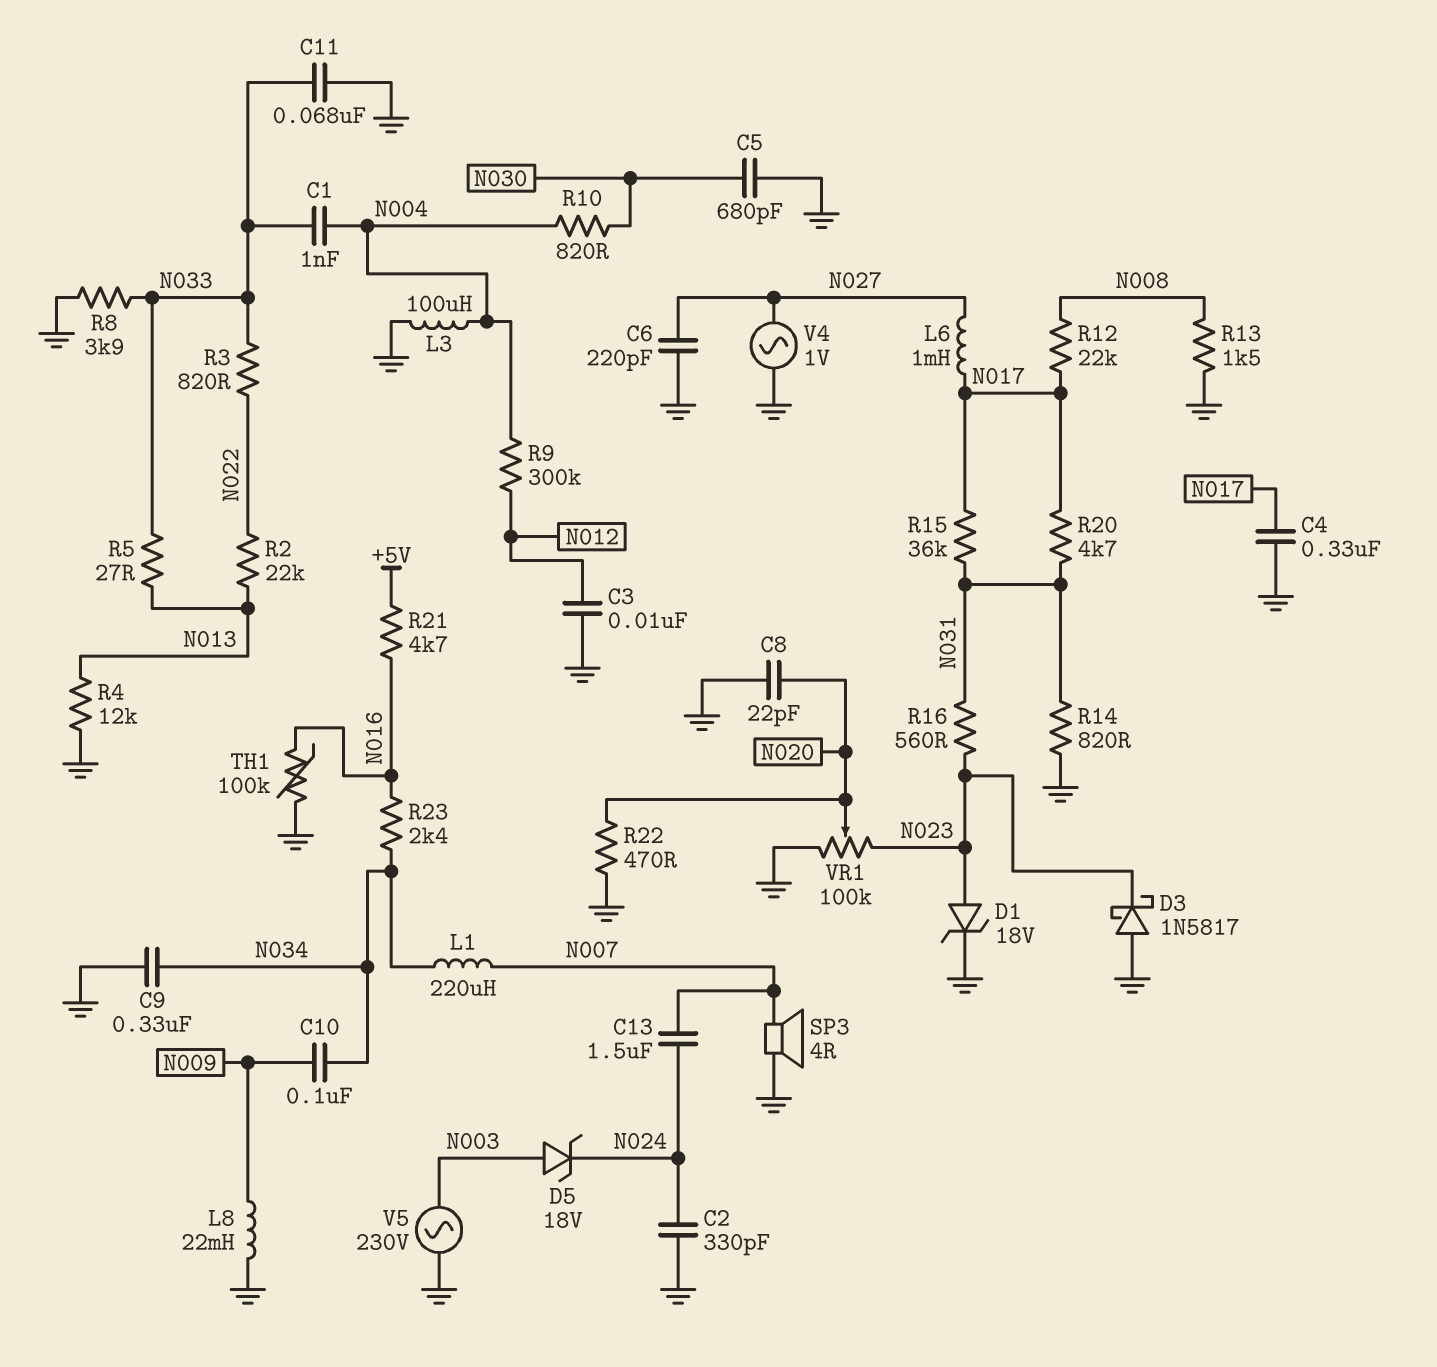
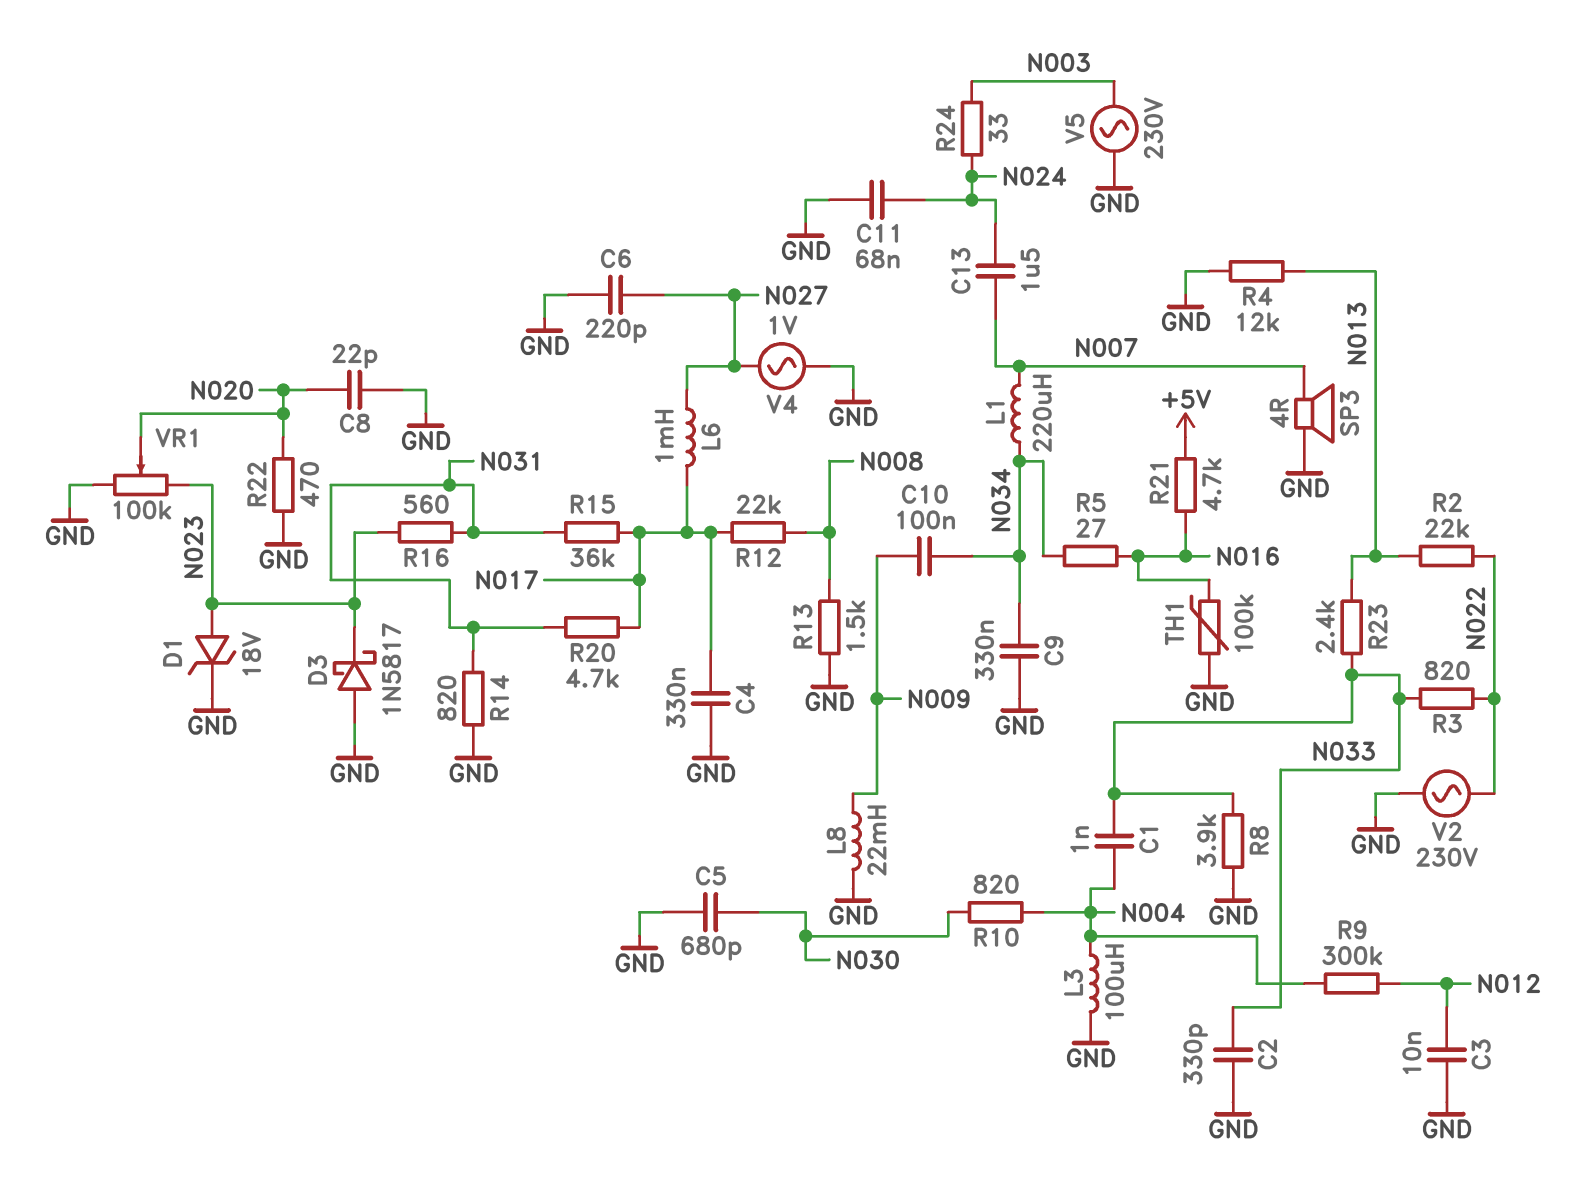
C2: 330pF (GND, N024) -> 330pF (GND, N033)
C11: 68nF (GND, N033) -> 68nF (GND, N024)
D5: zener 18V (A N003, K N024) -> none
R5: 27 (N013, N033) -> 27 (N016, N034)
R23: 2.4k (N016, N034) -> 2.4k (N013, N033)
R24: none -> 33 (N003, N024)
V2: none -> AC 230V (GND, N022)

